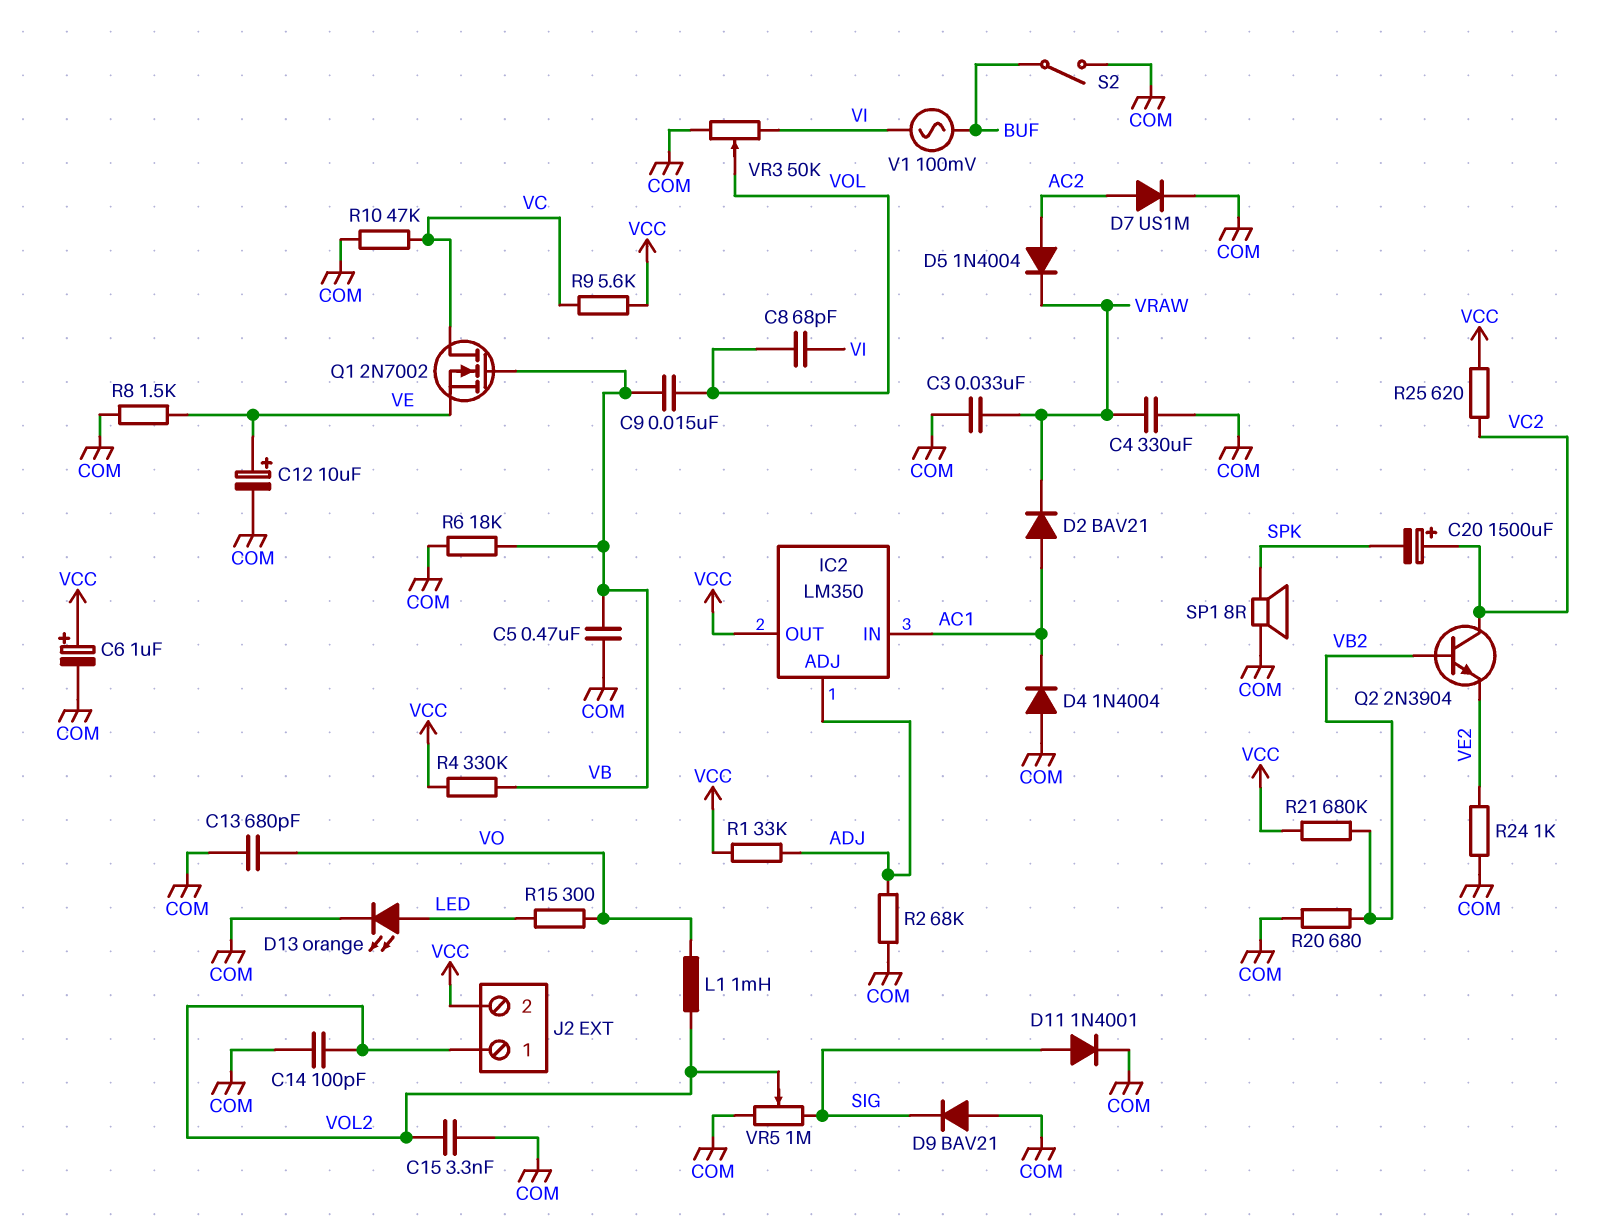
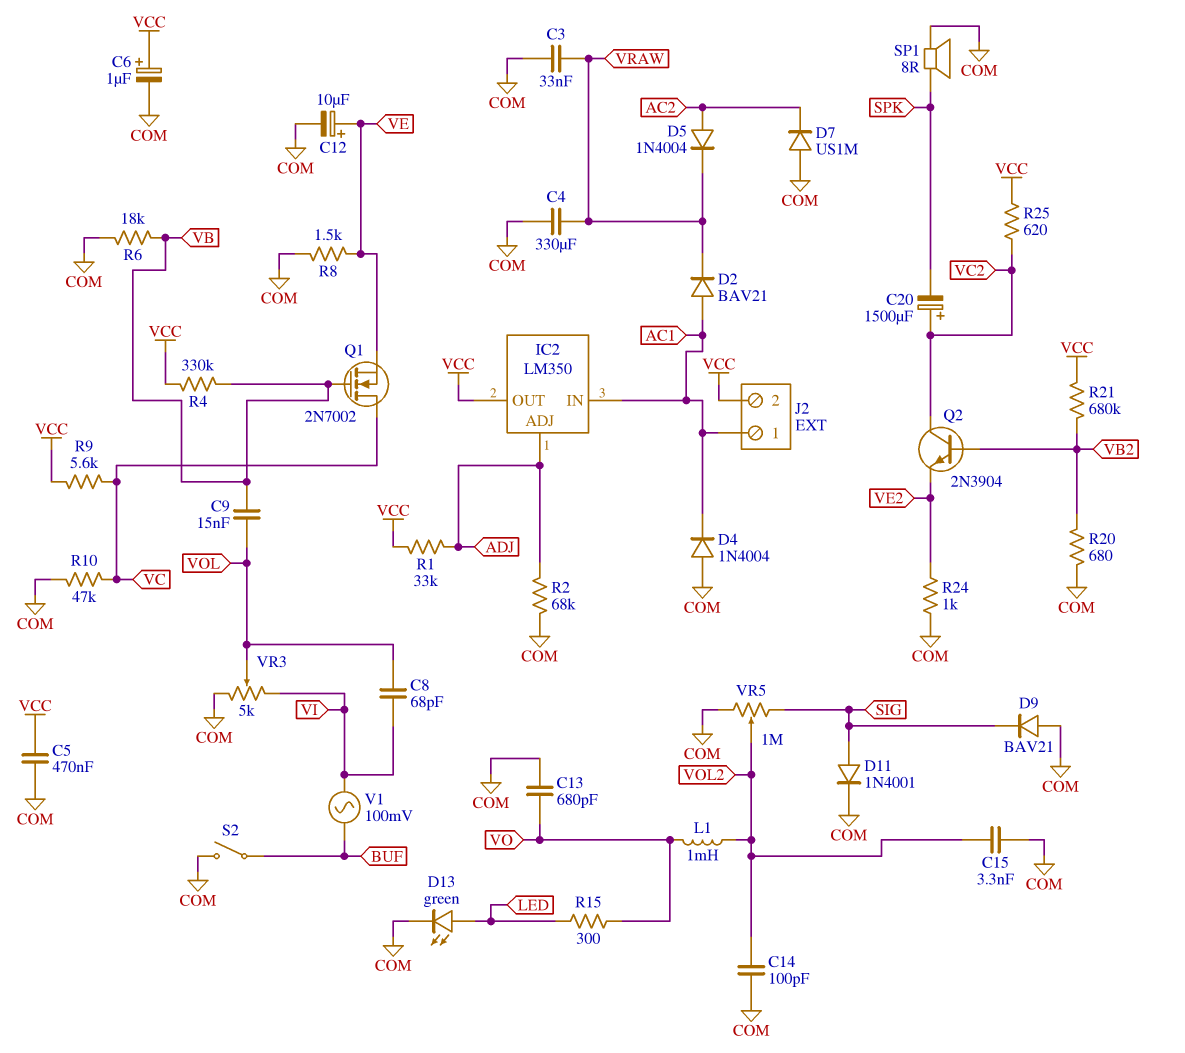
C5: 470nF (COM, VB) -> 470nF (COM, VCC)
D7: diode US1M (A AC2, K COM) -> diode US1M (A COM, K AC2)
D13: LED orange (A LED, K COM) -> LED green (A LED, K COM)
J2 pin 1: VOL2 -> AC1
VR3: 50k (COM, VI, wiper VOL) -> 5k (COM, VI, wiper VOL)

